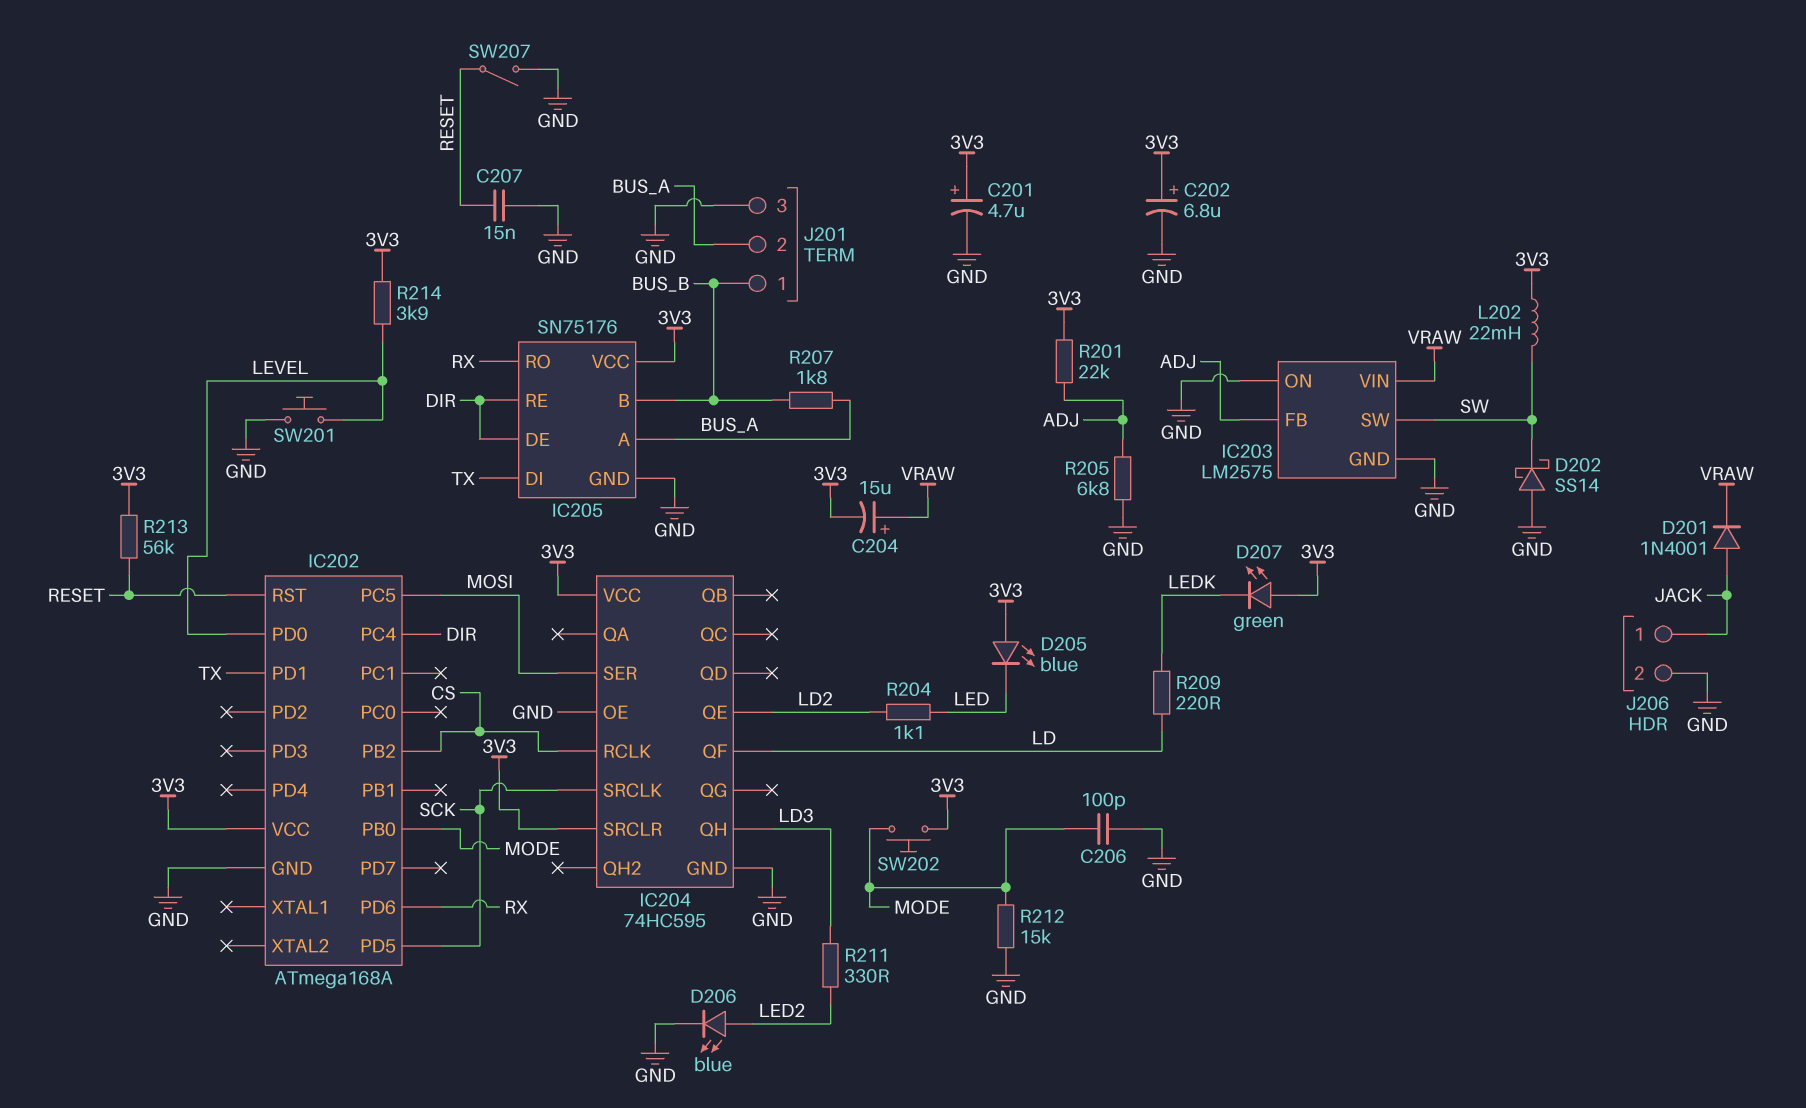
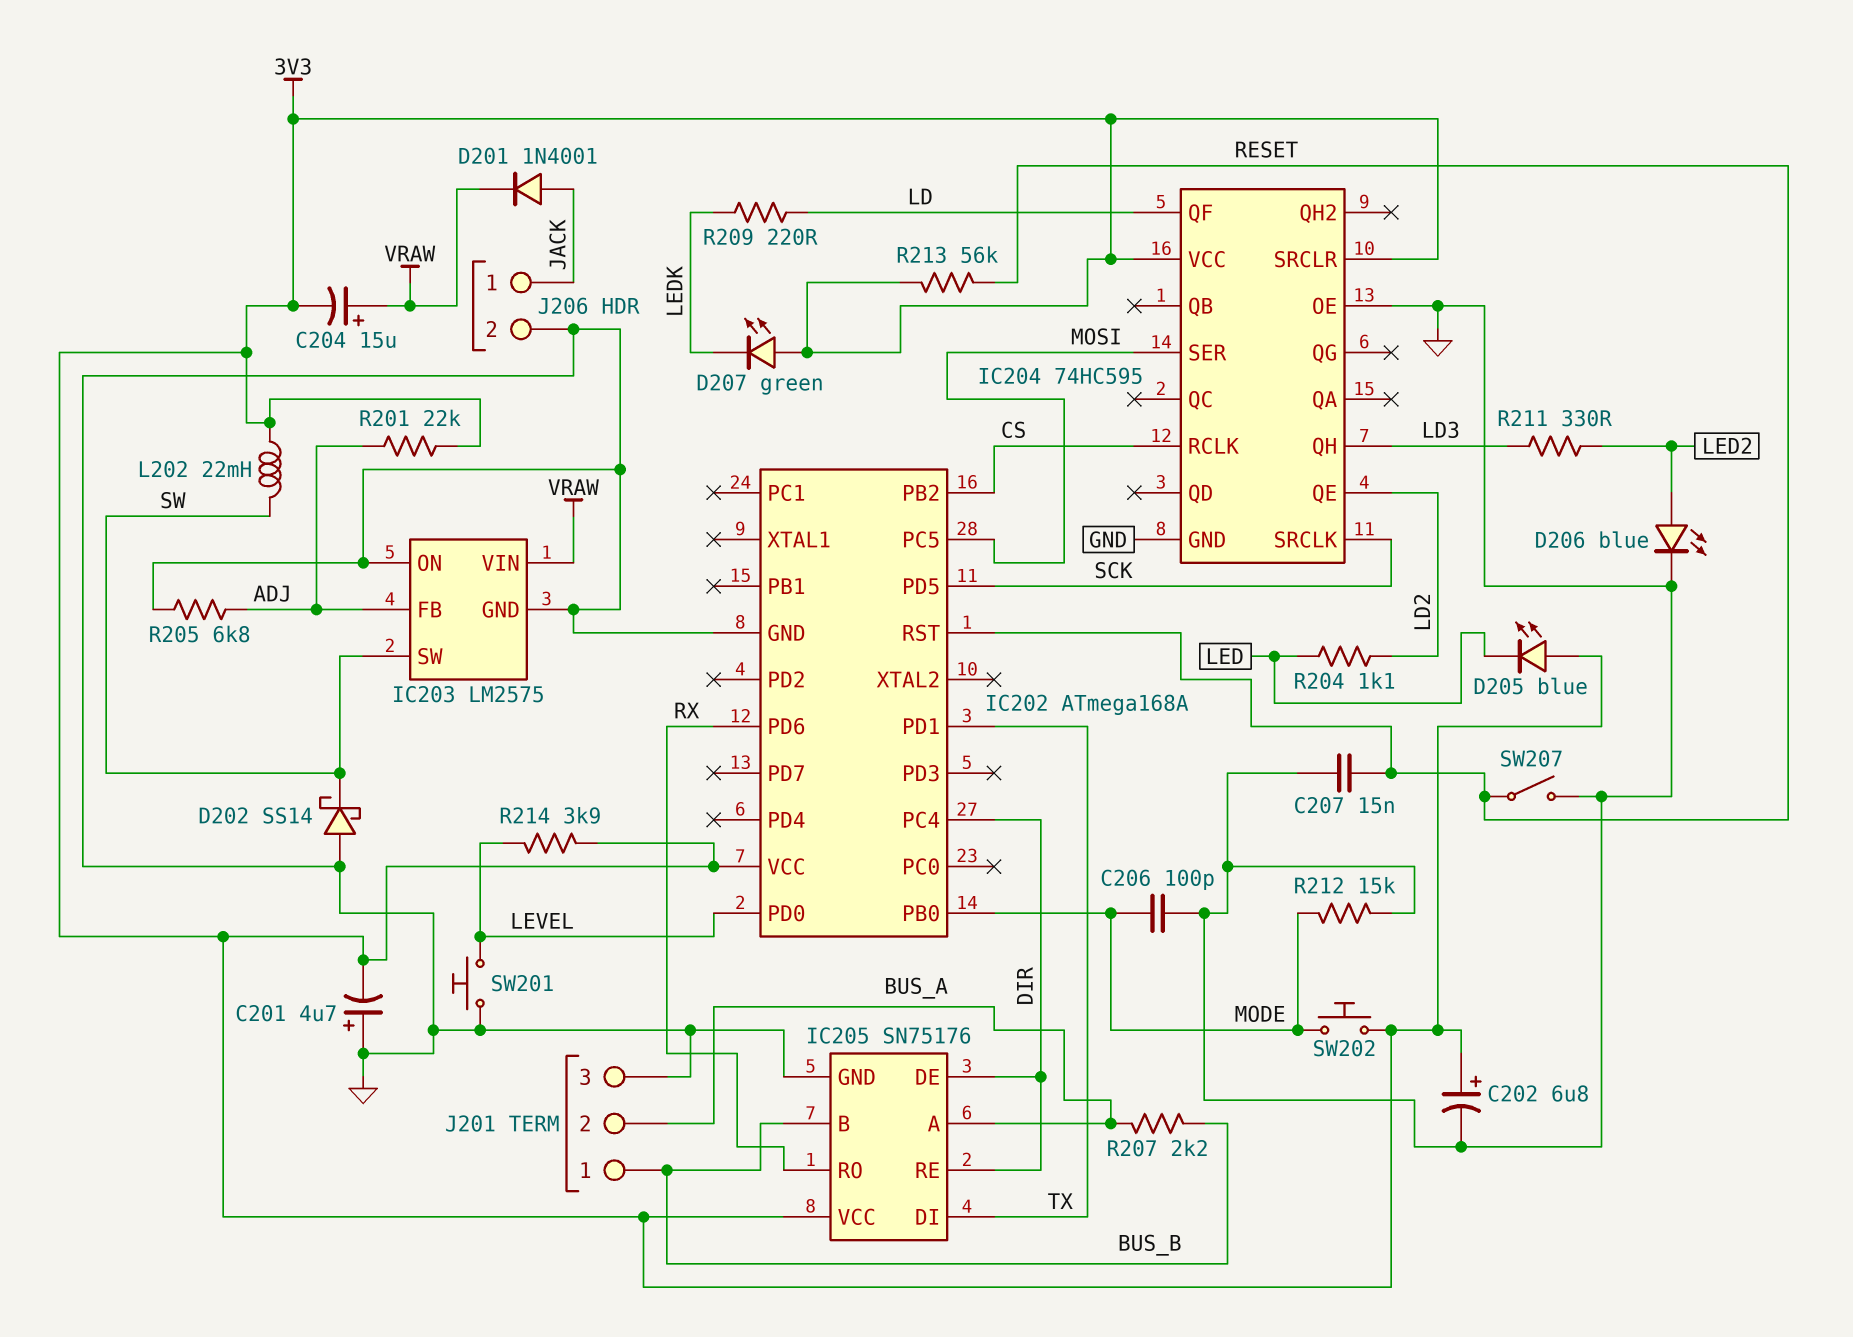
C201: 4.7uF (plus 3V3, minus GND) -> 4.7uF (plus GND, minus 3V3)
R207: 1.8k (BUS_A, BUS_B) -> 2.2k (BUS_A, BUS_B)

